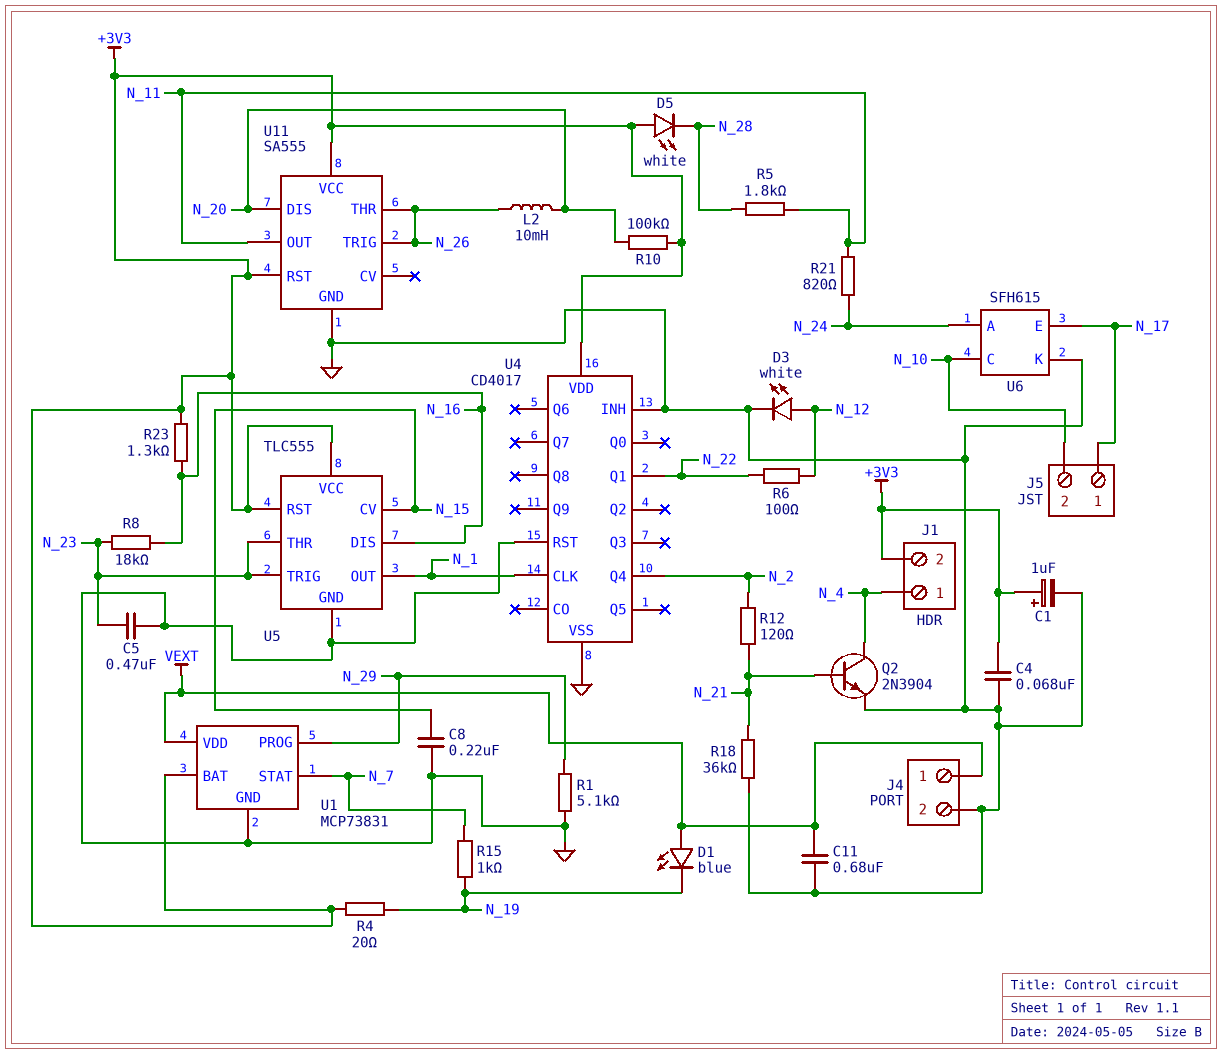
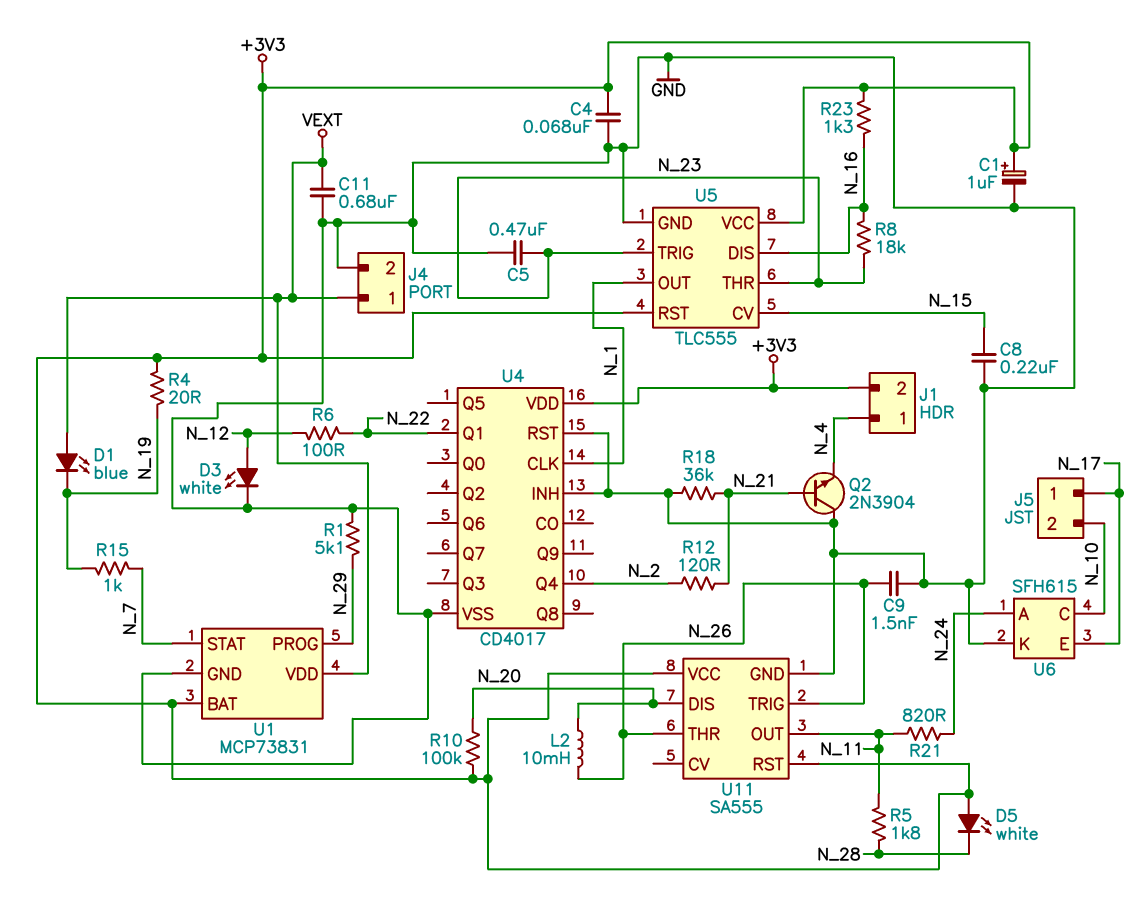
C9: none -> 1.5nF (GND, N_26)
Q2: NPN 2N3904 (B N_21, C N_4, E GND) -> NPN 2N3904 (B N_21, C GND, E N_4)

